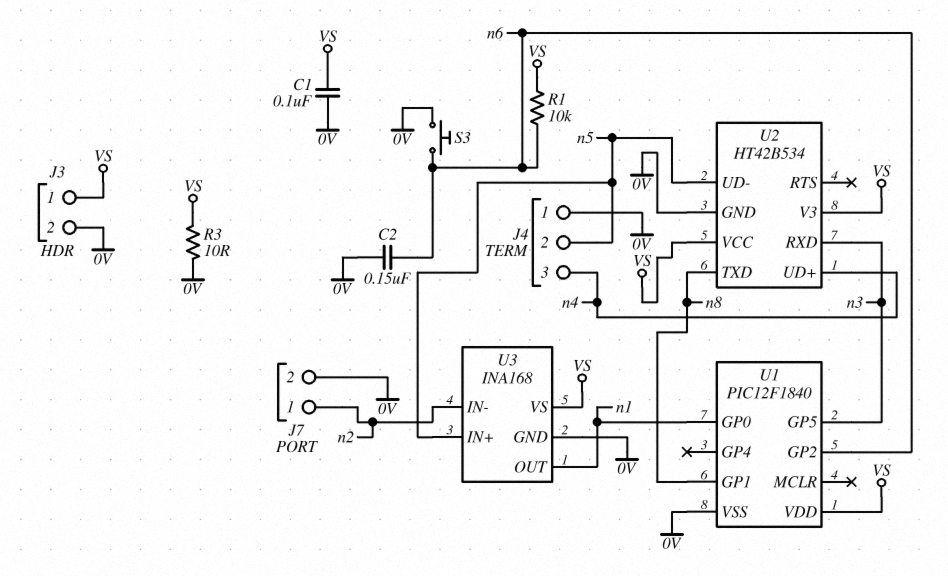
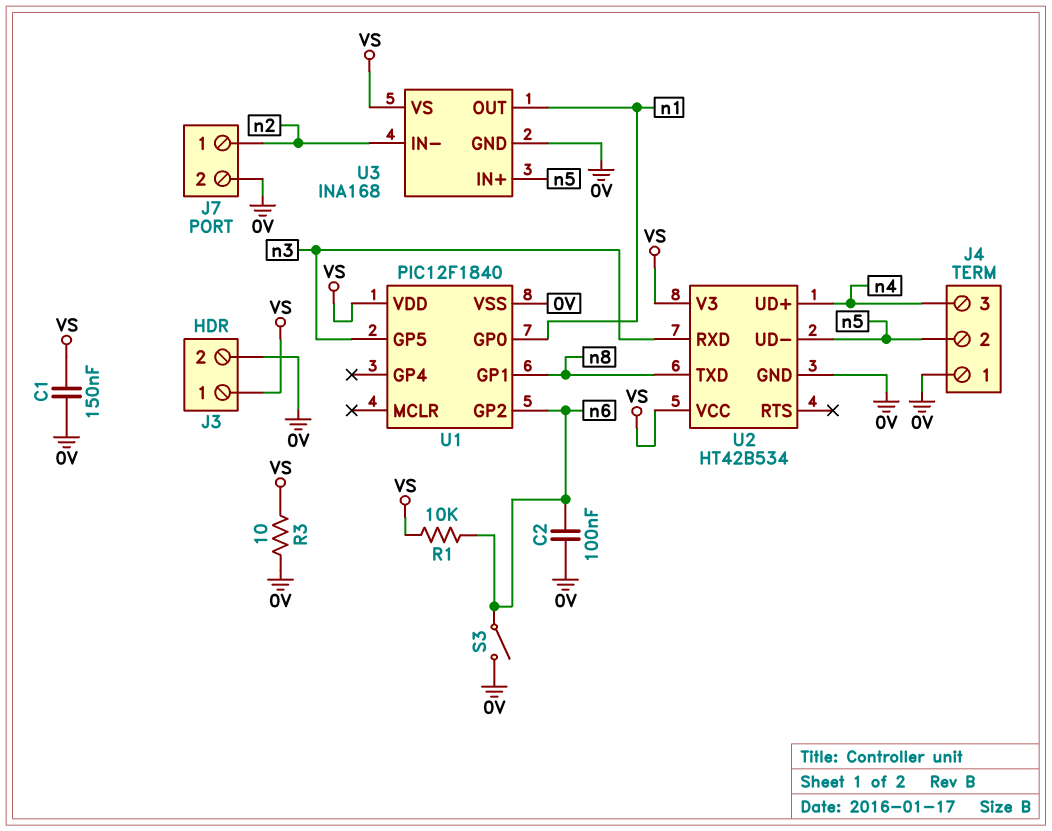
C1: 100nF (0V, VS) -> 150nF (0V, VS)
C2: 150nF (0V, n6) -> 100nF (0V, n6)
S3: button (0V, n6) -> switch (0V, n6)

